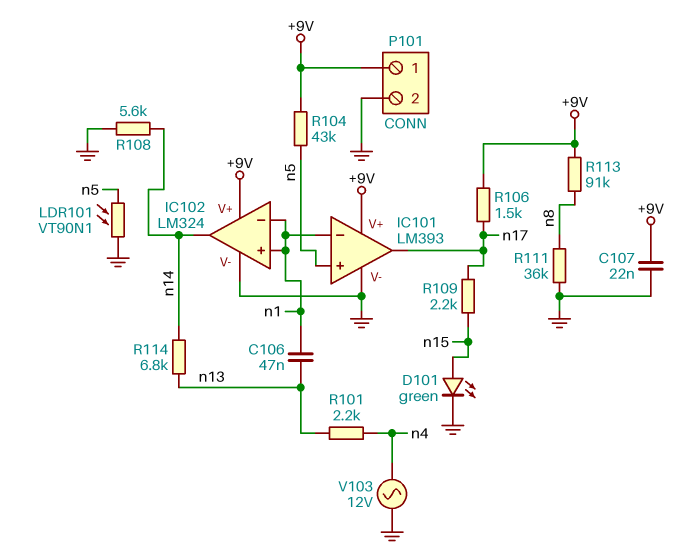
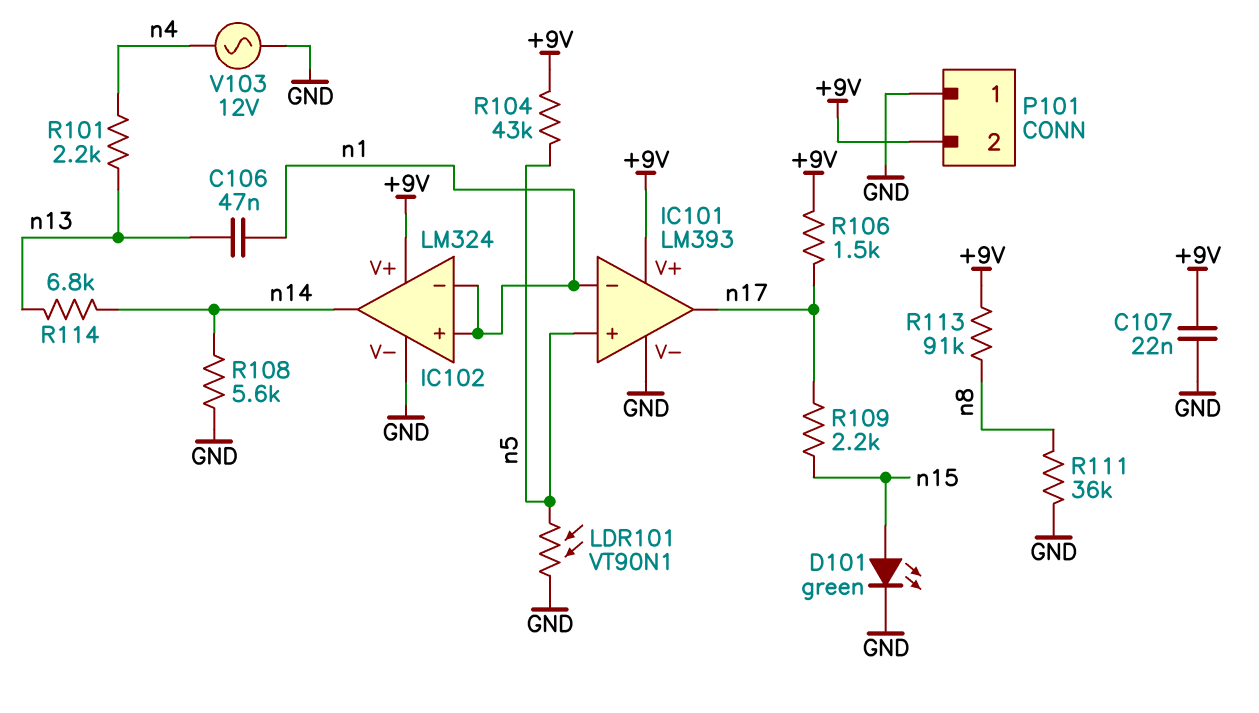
P101 pin 1: +9V -> GND
P101 pin 2: GND -> +9V

